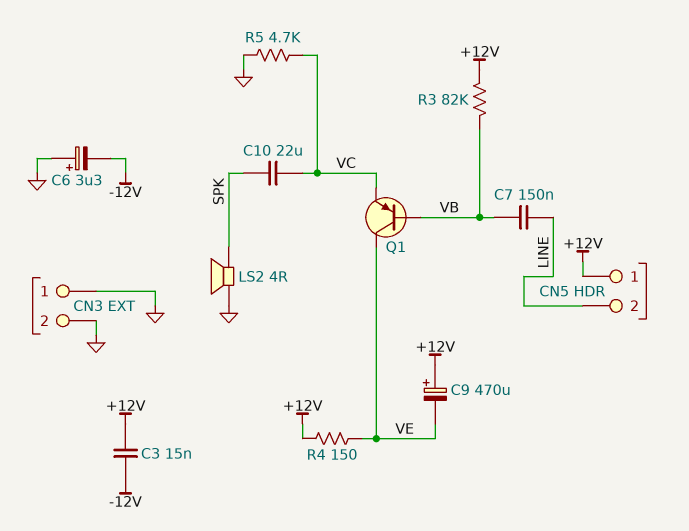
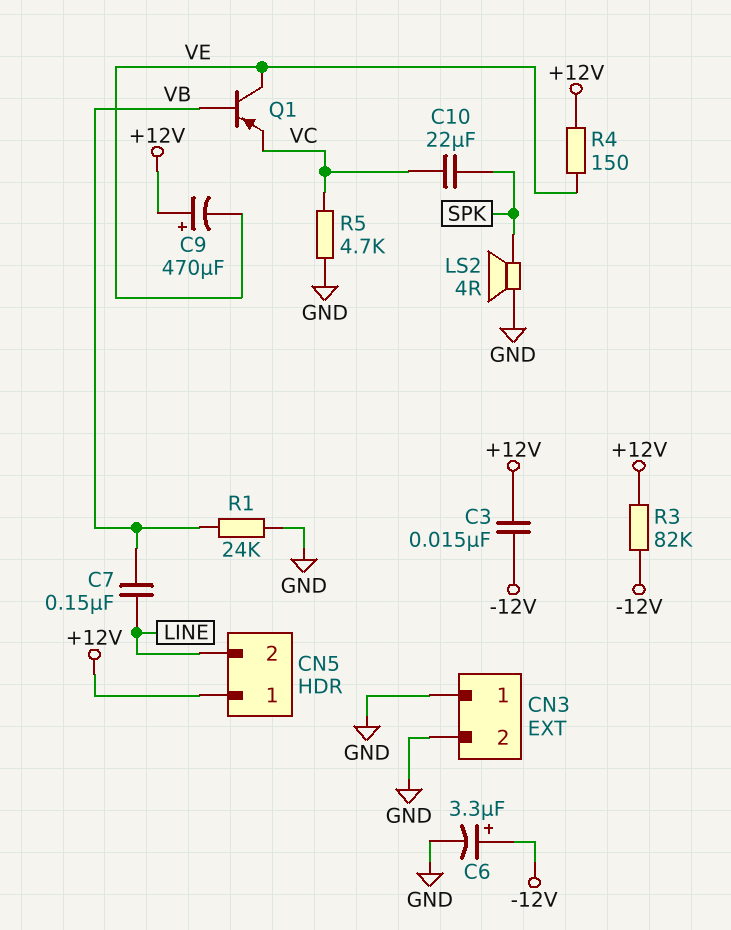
C6: 3.3uF (plus GND, minus -12V) -> 3.3uF (plus -12V, minus GND)
R1: none -> 24k (GND, VB)
R3: 82k (+12V, VB) -> 82k (+12V, -12V)

